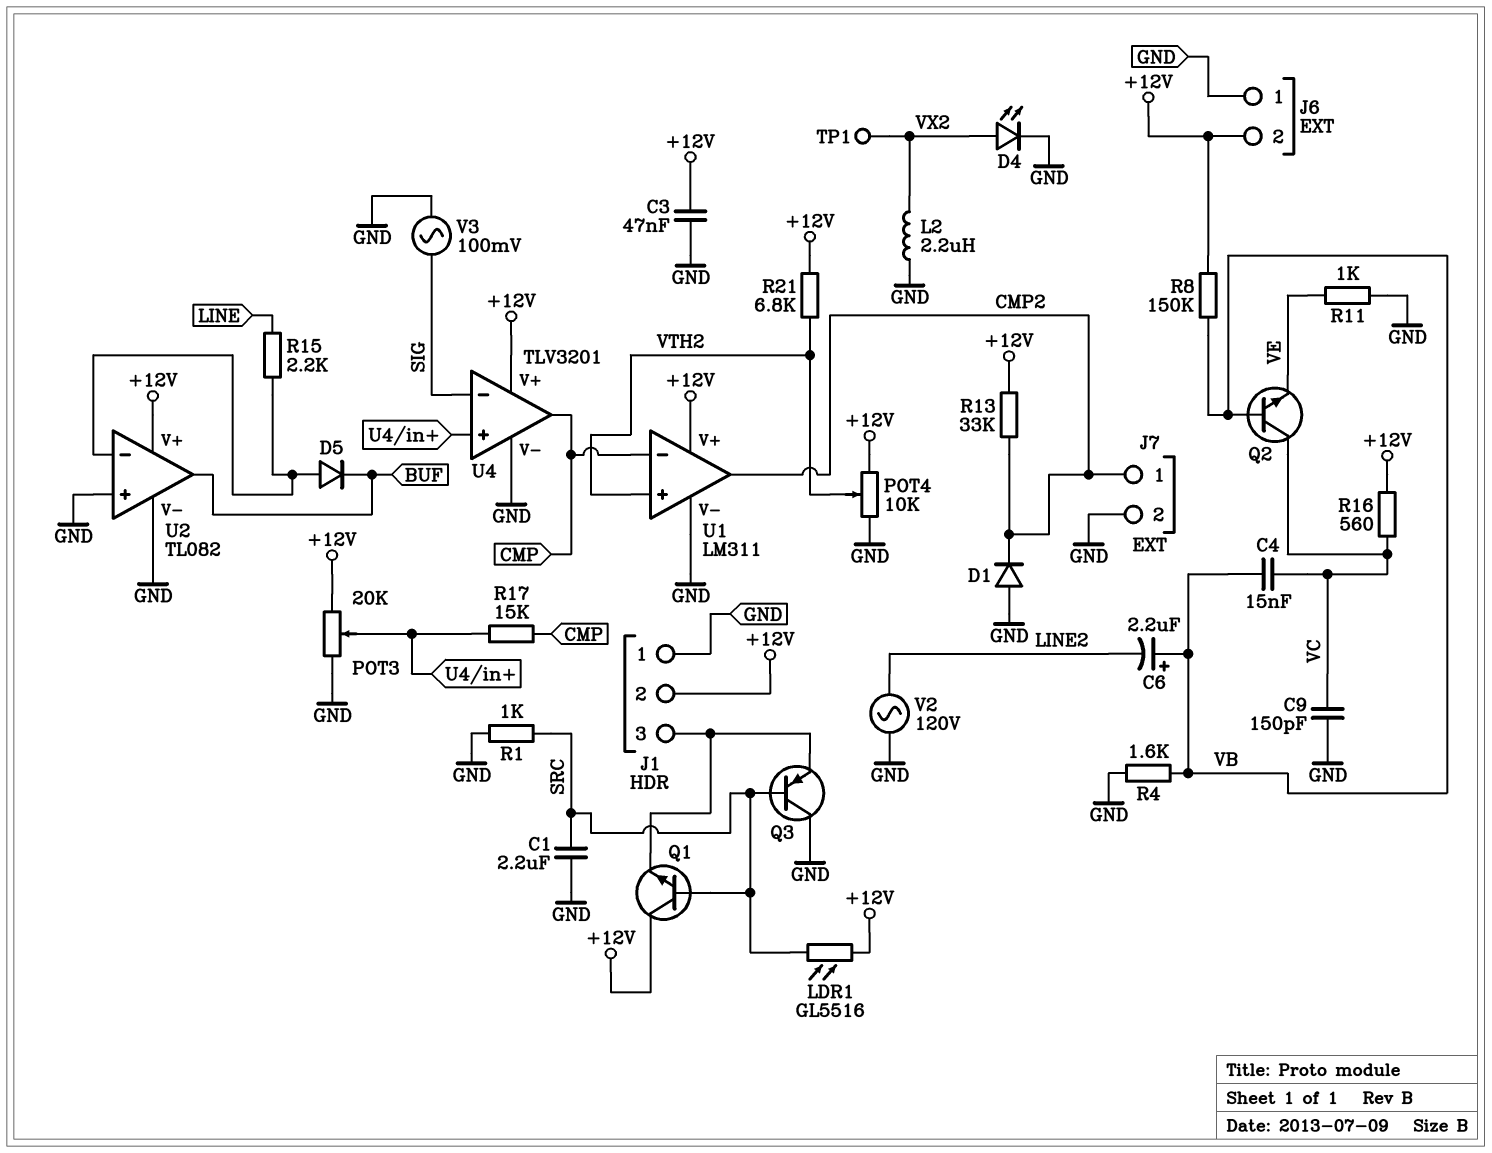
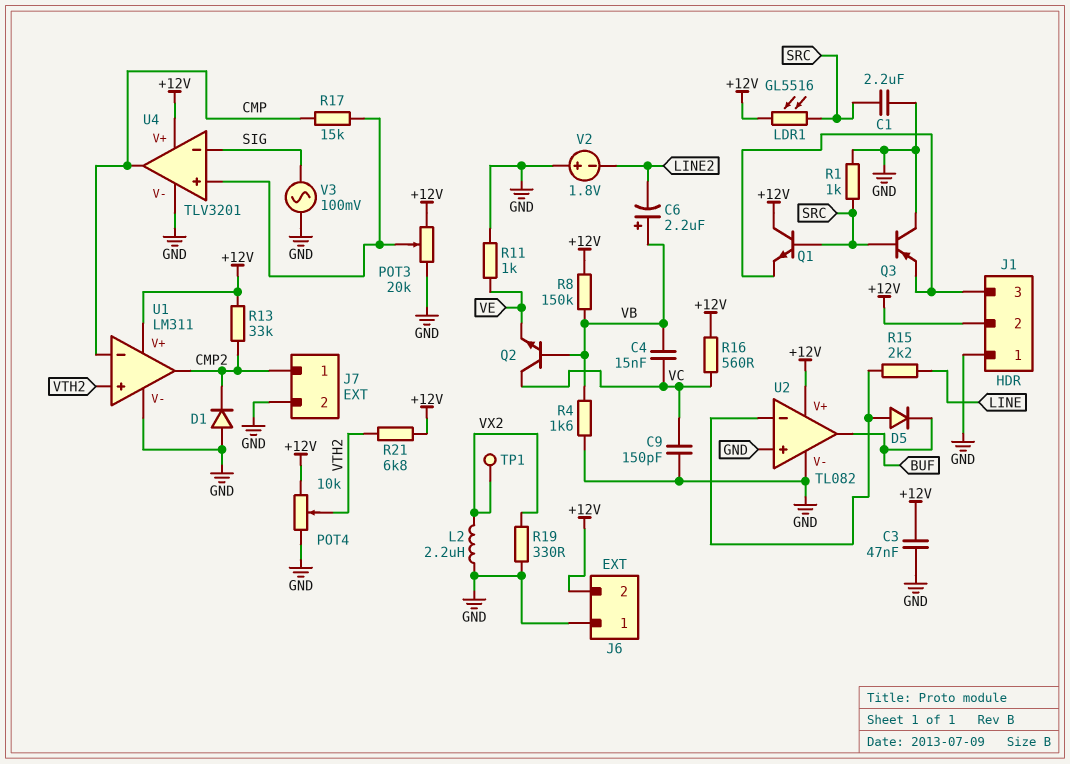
D4: LED (A VX2, K GND) -> none
R19: none -> 330 (GND, VX2)
V2: AC 120V (GND, LINE2) -> 1.8V (plus GND, minus LINE2)

